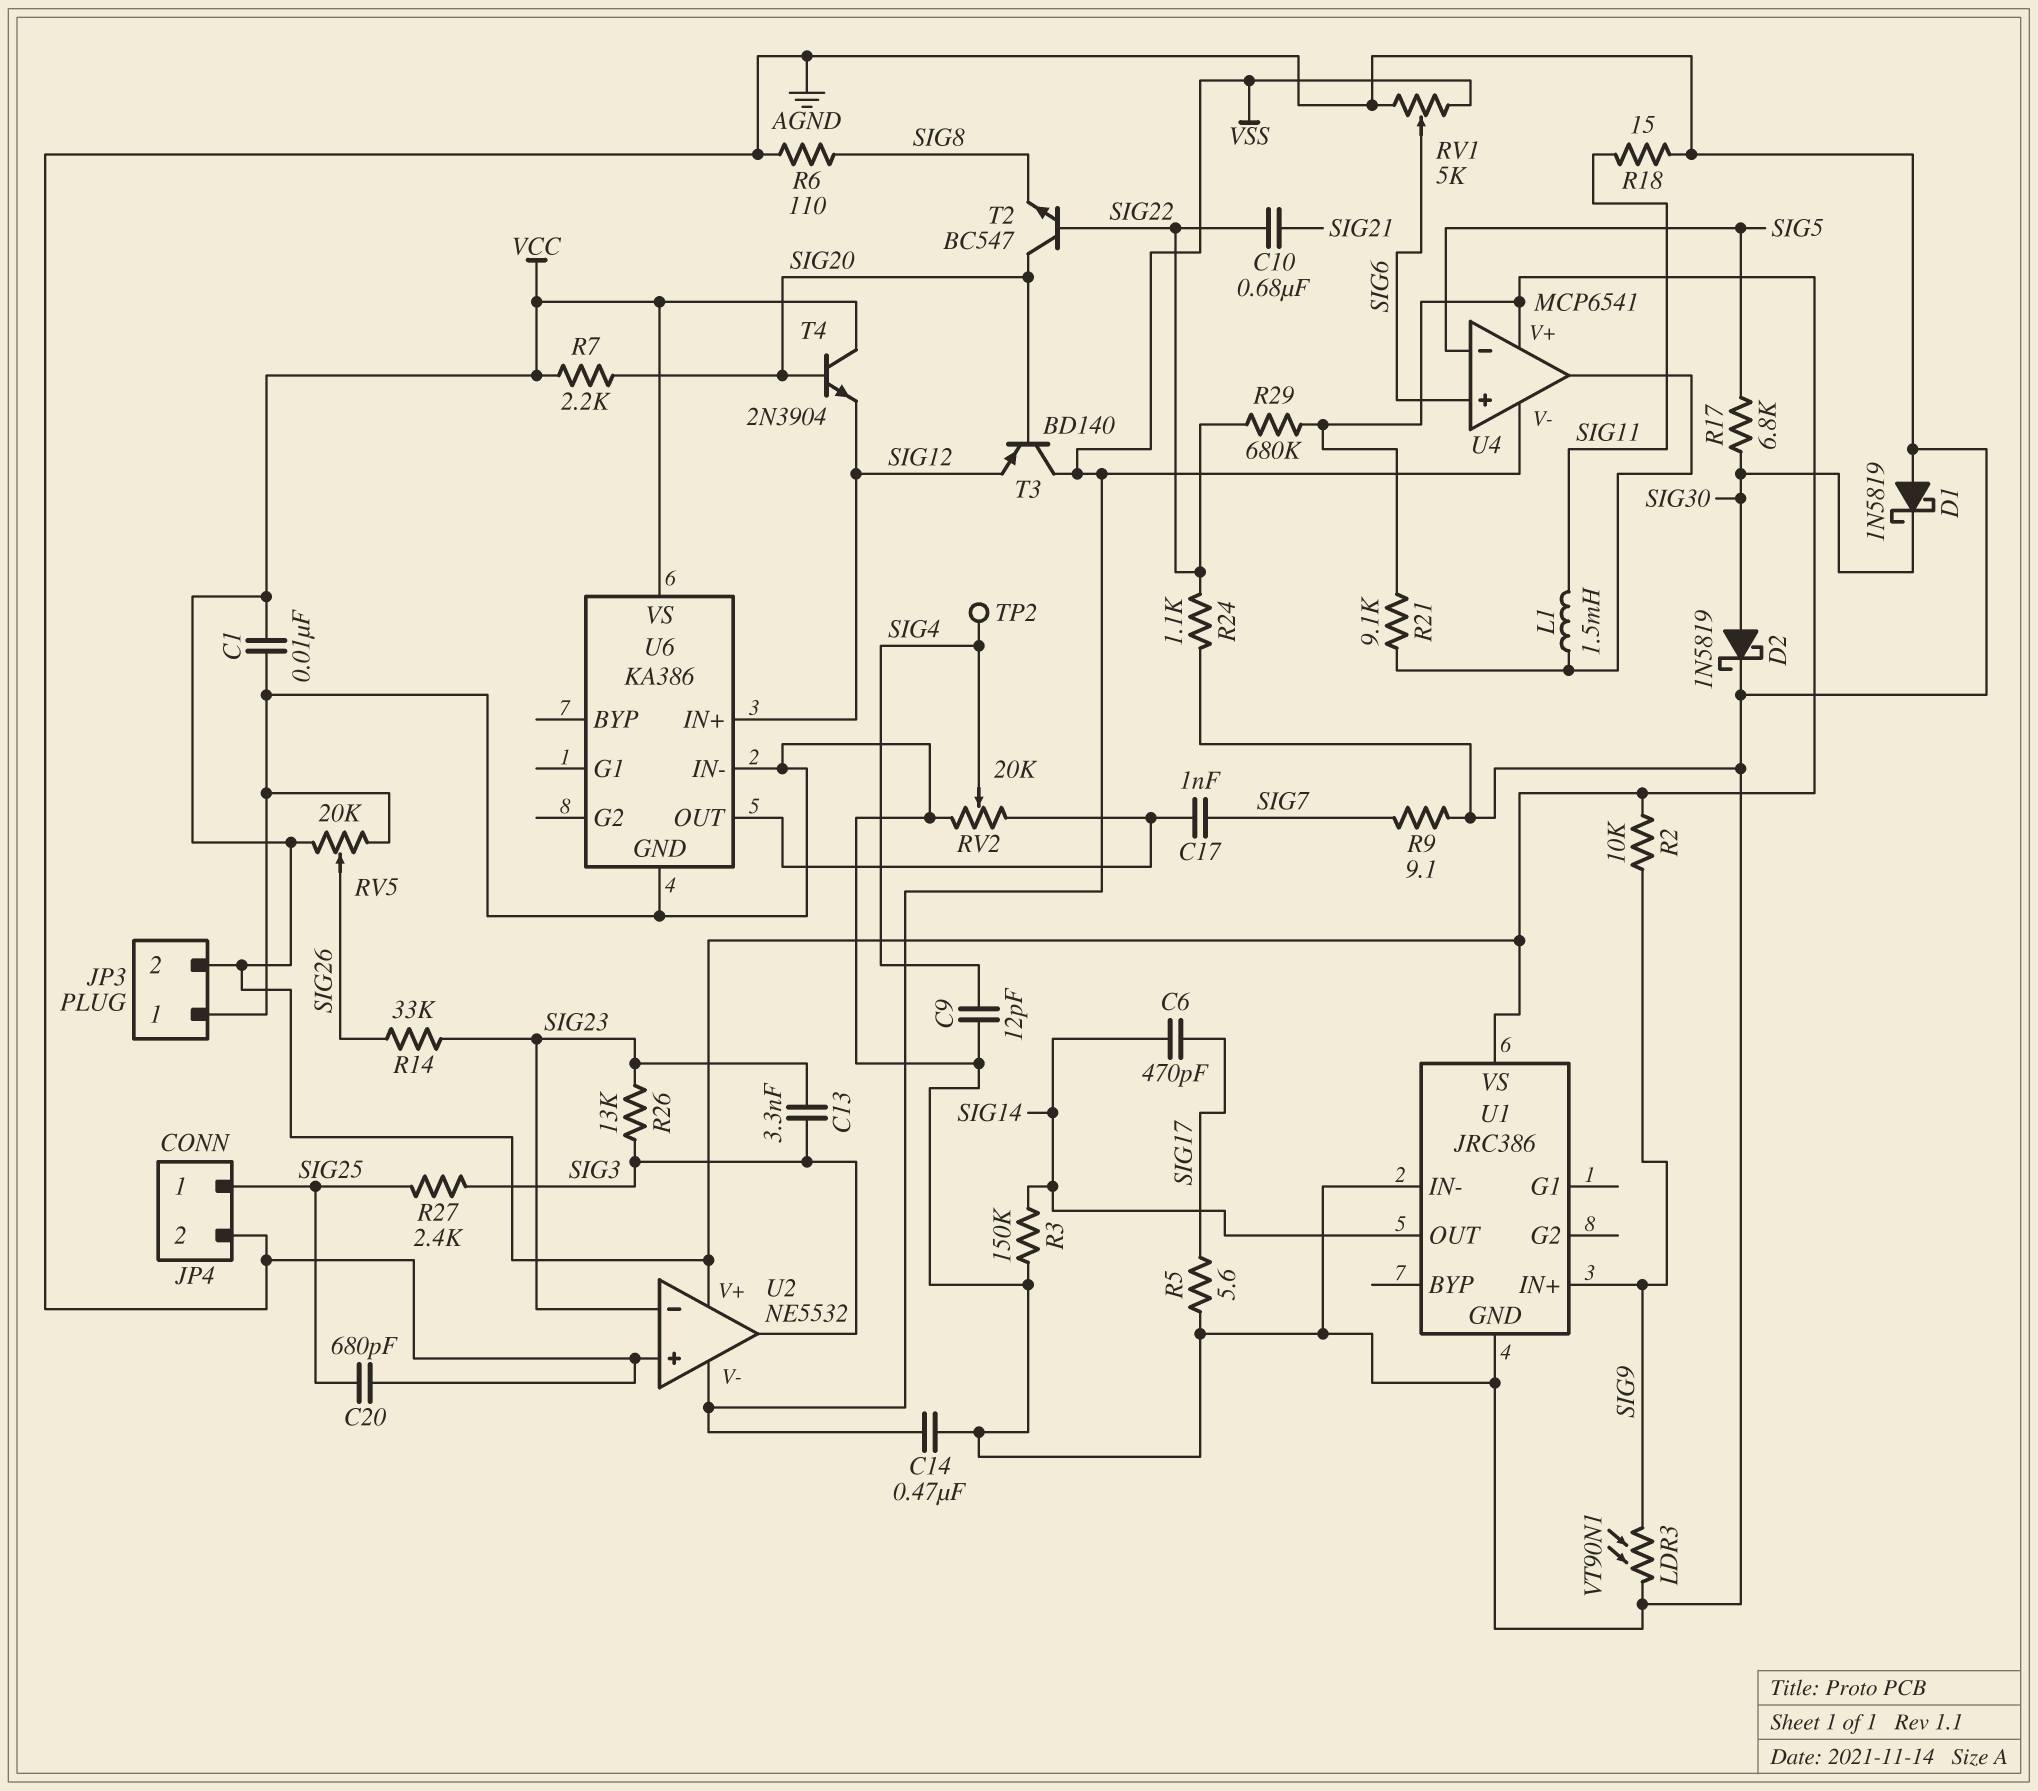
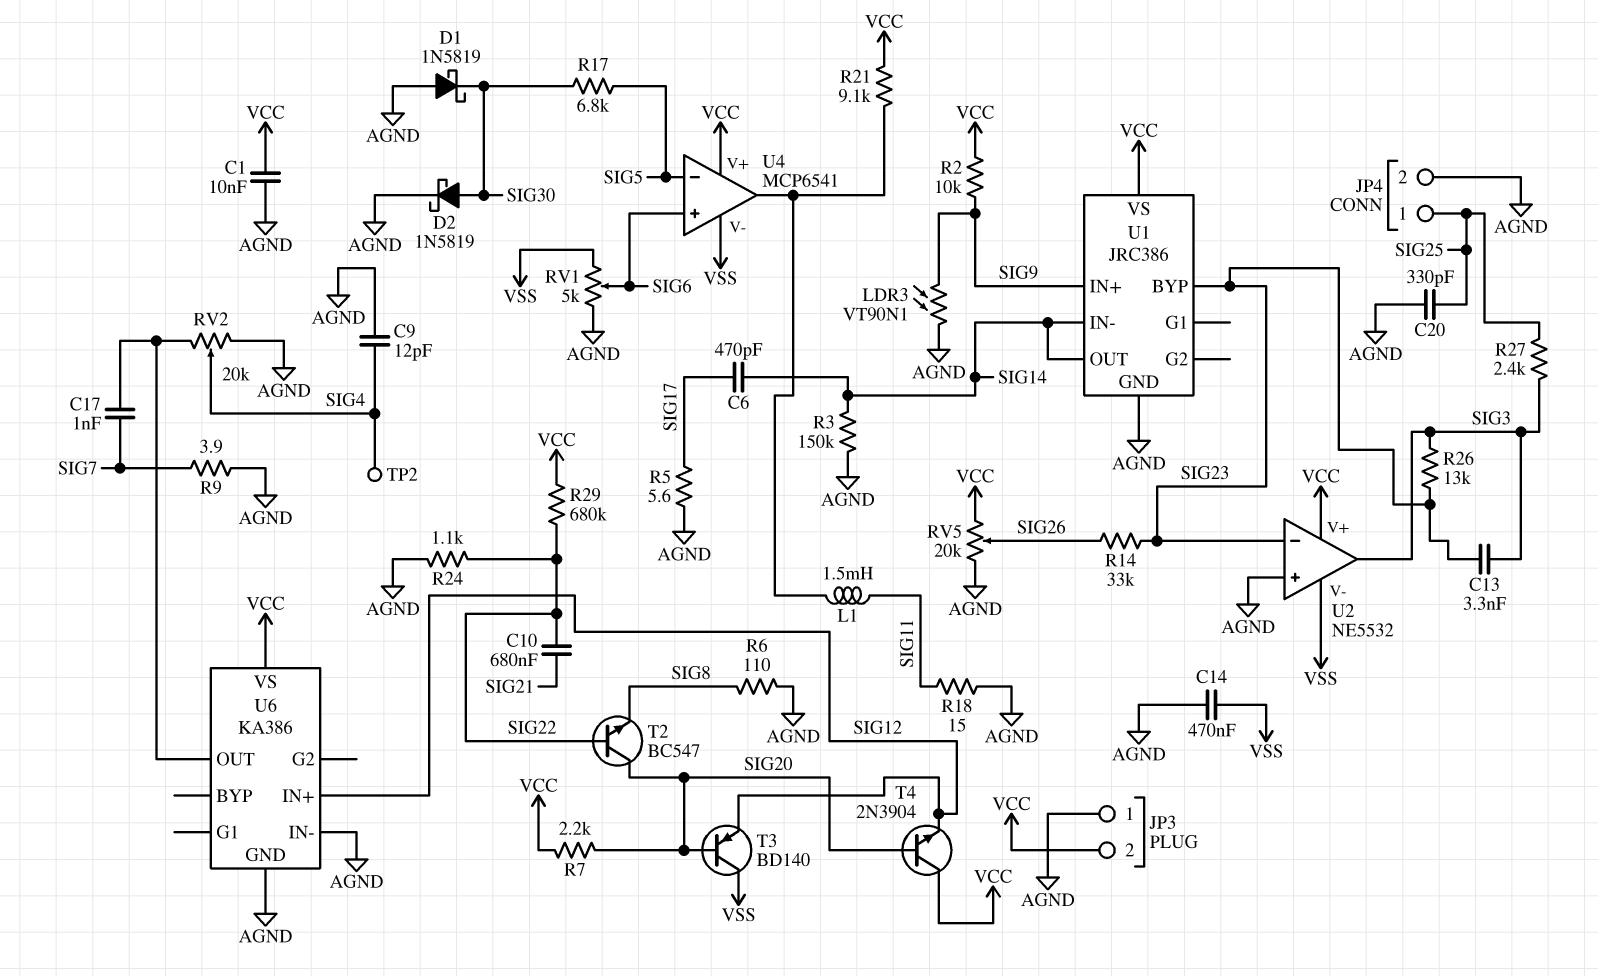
C20: 680pF (AGND, SIG25) -> 330pF (AGND, SIG25)
R9: 9.1 (AGND, SIG7) -> 3.9 (AGND, SIG7)
U1 pin BYP: none -> SIG23
U1 pin IN-: AGND -> SIG14

